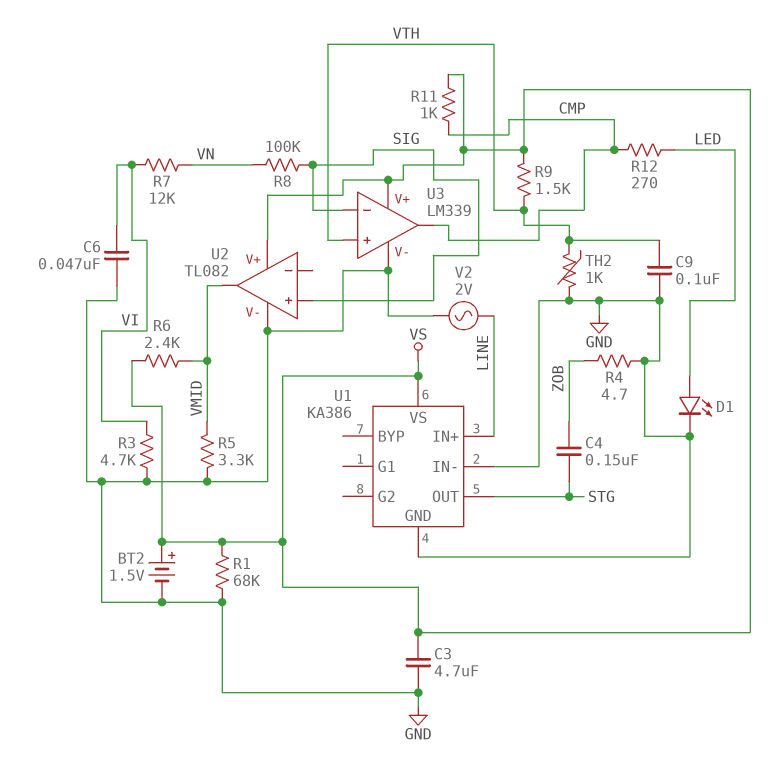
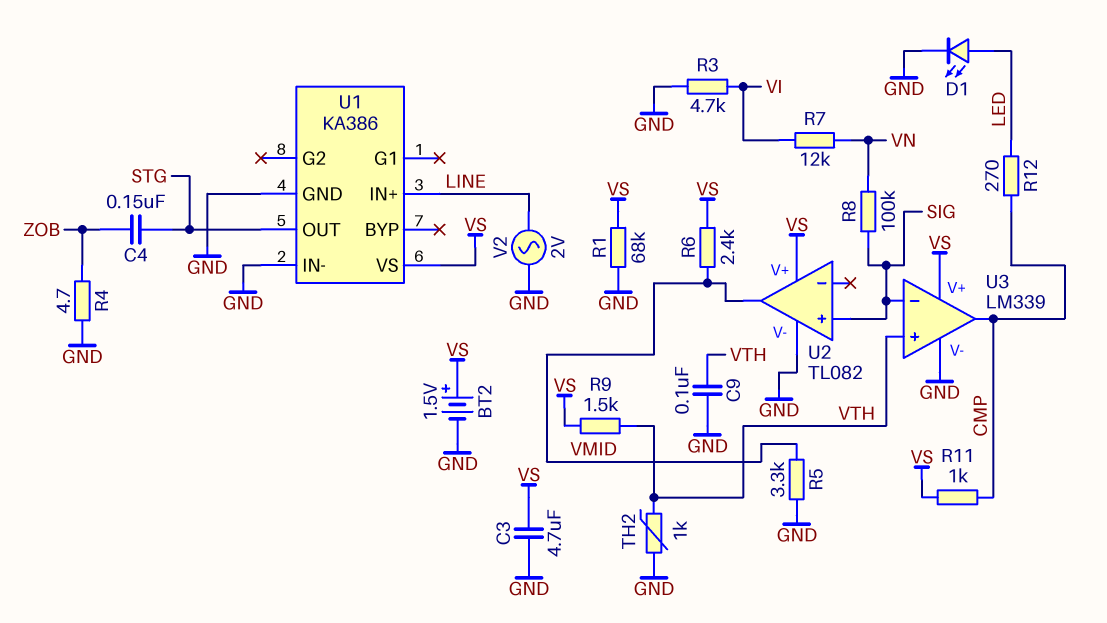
C6: 47nF (GND, VI) -> none

